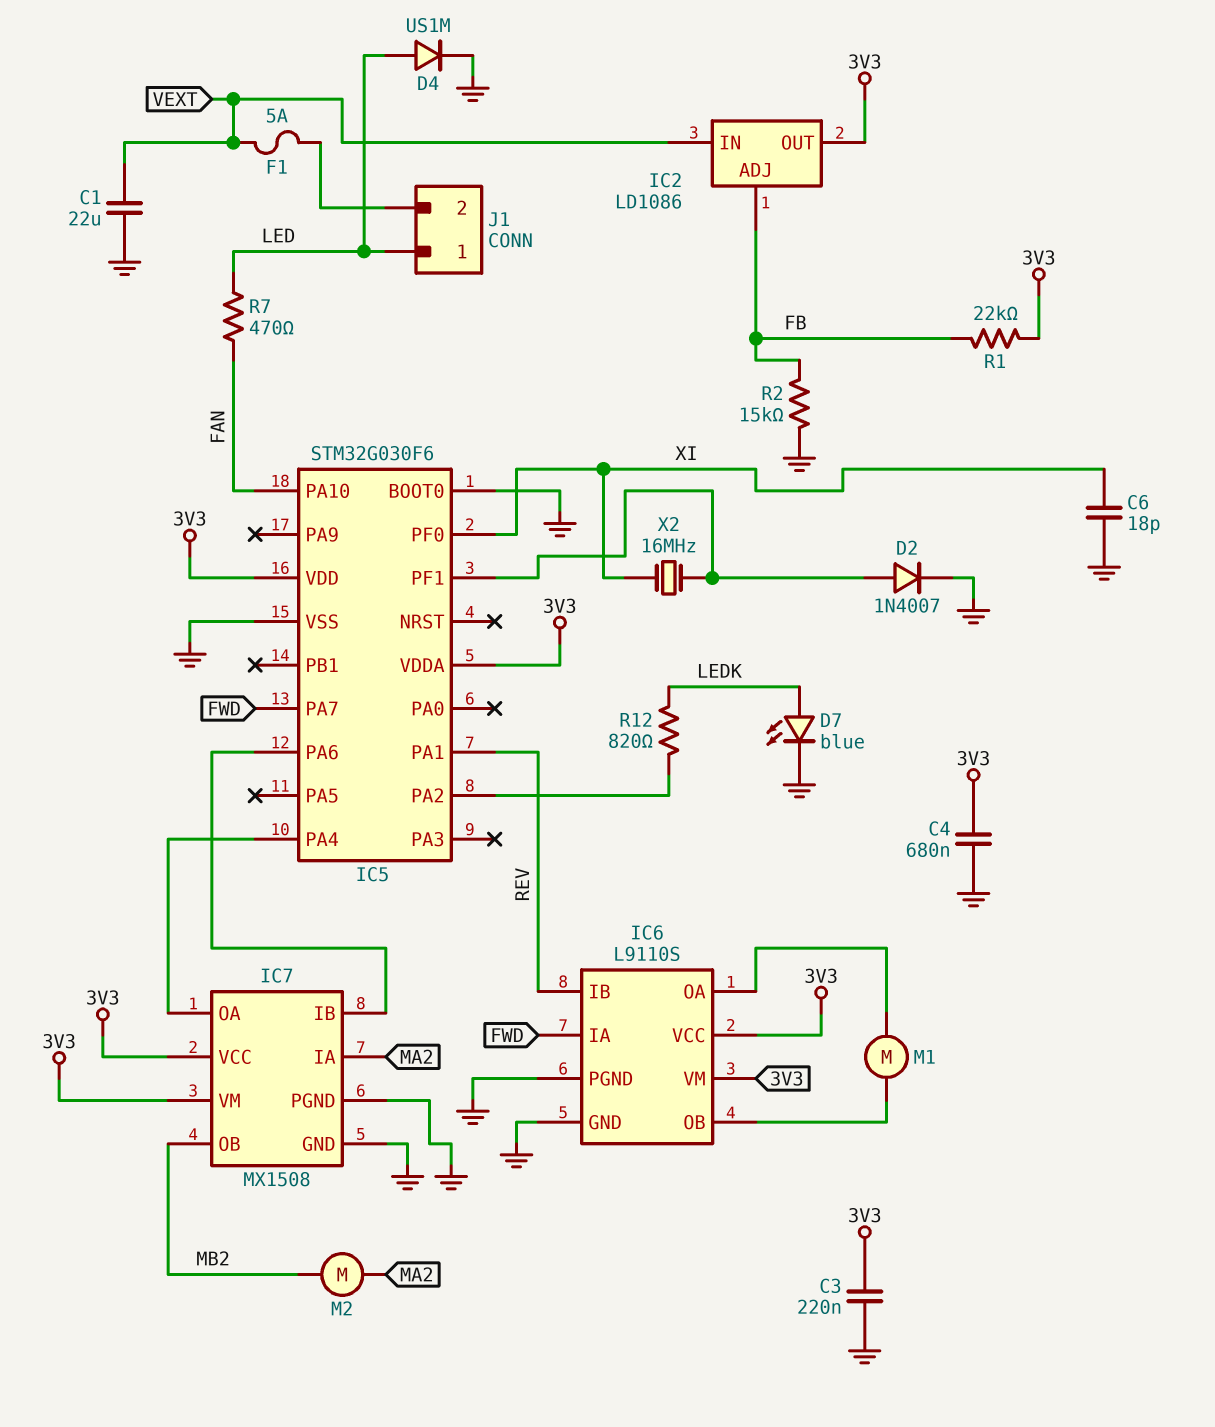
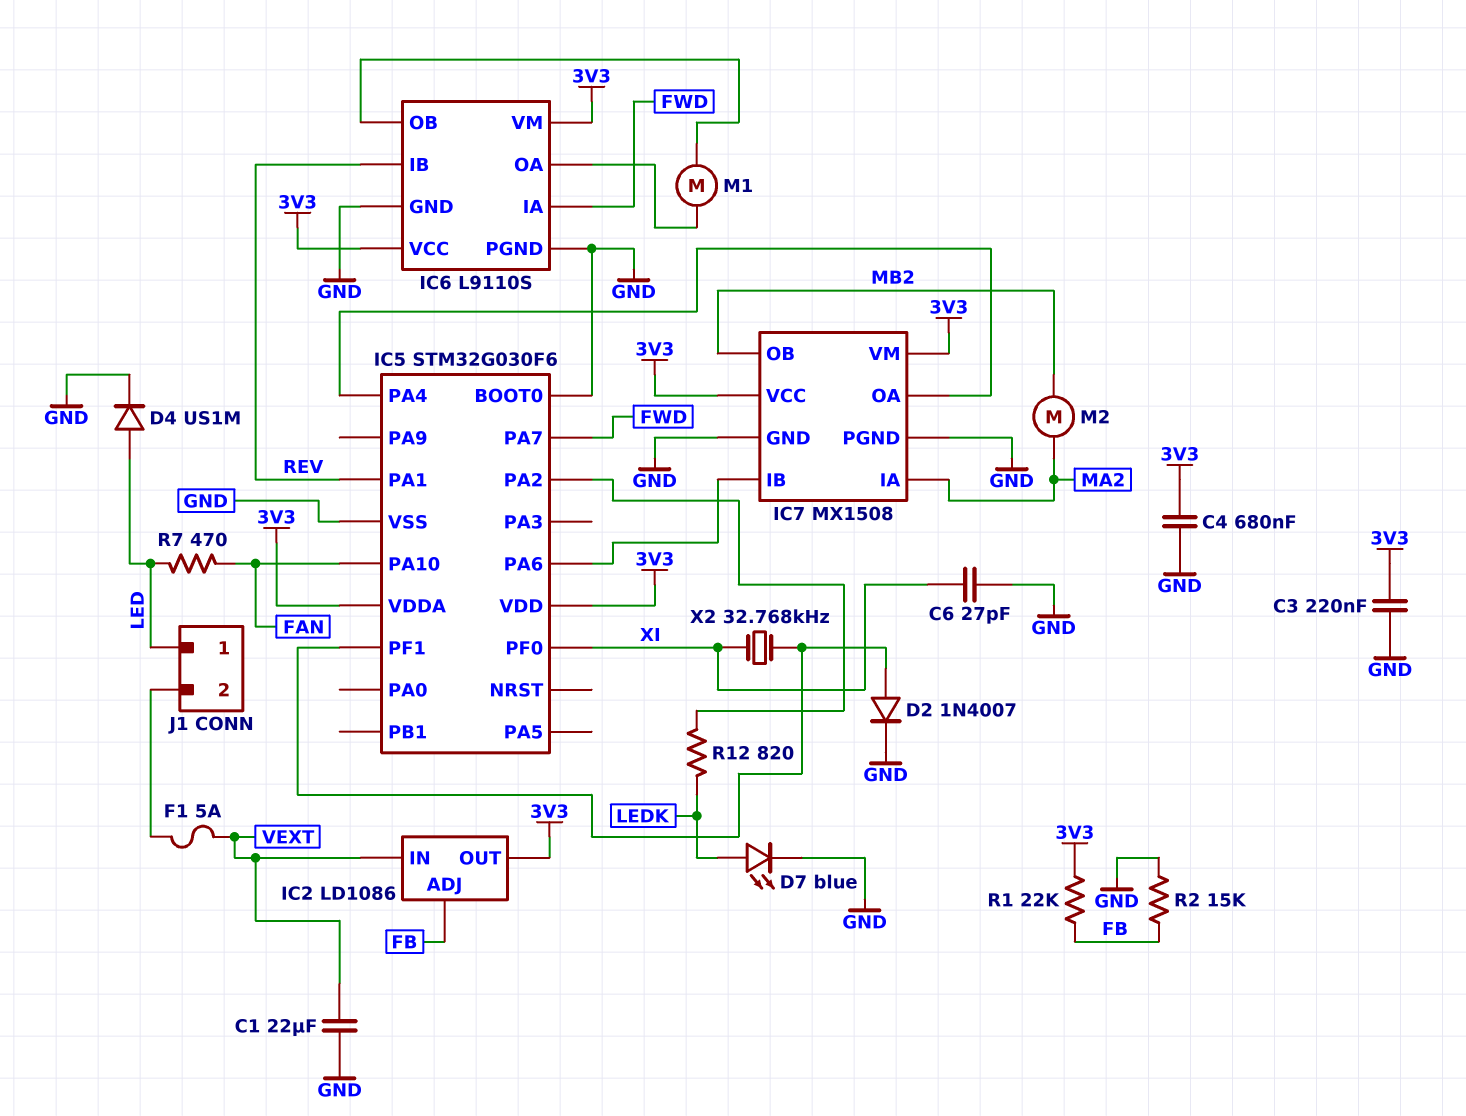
C6: 18pF (GND, XI) -> 27pF (GND, XI)
X2: 16MHz (IC5/PF1, XI) -> 32.768kHz (IC5/PF1, XI)

